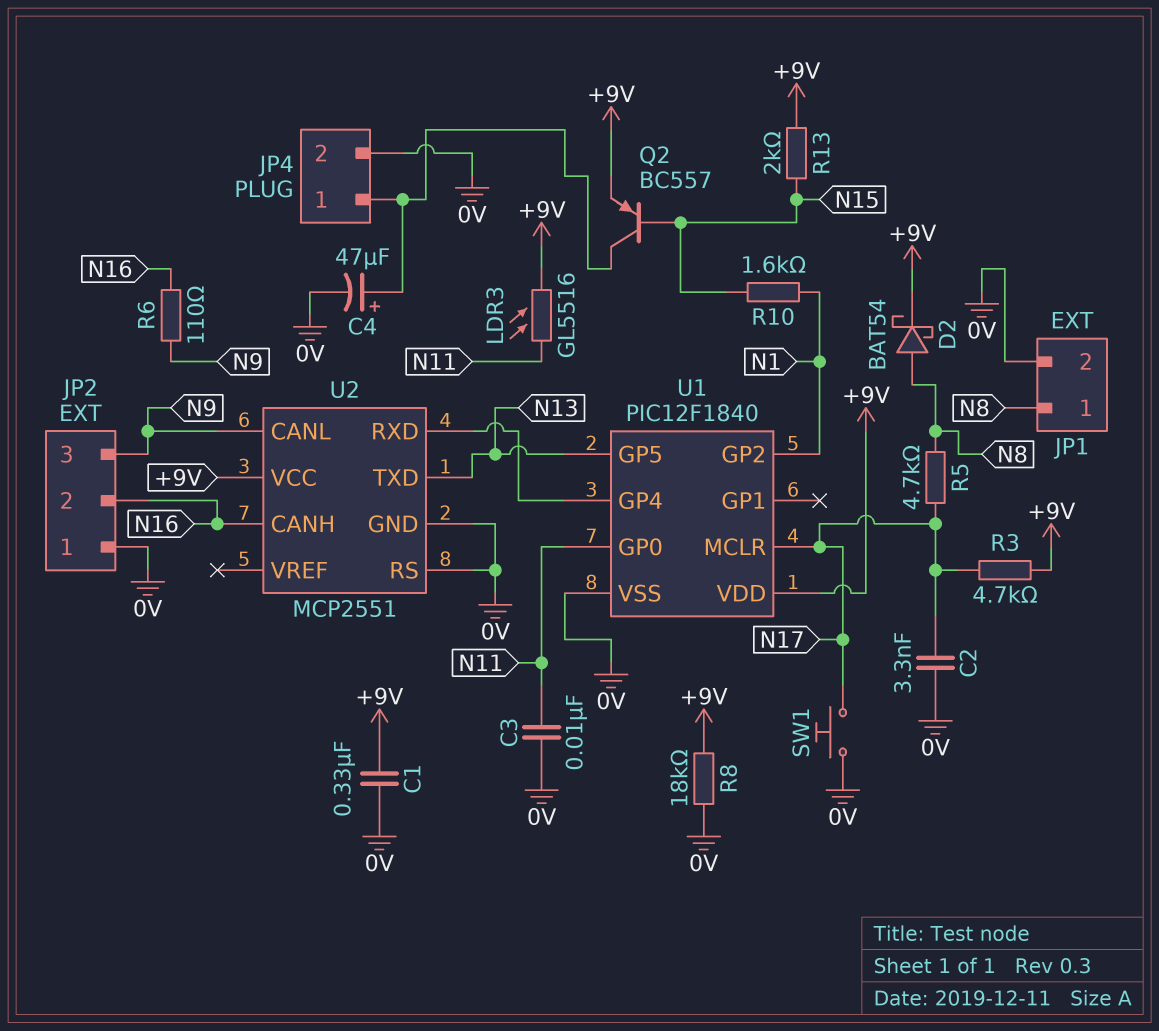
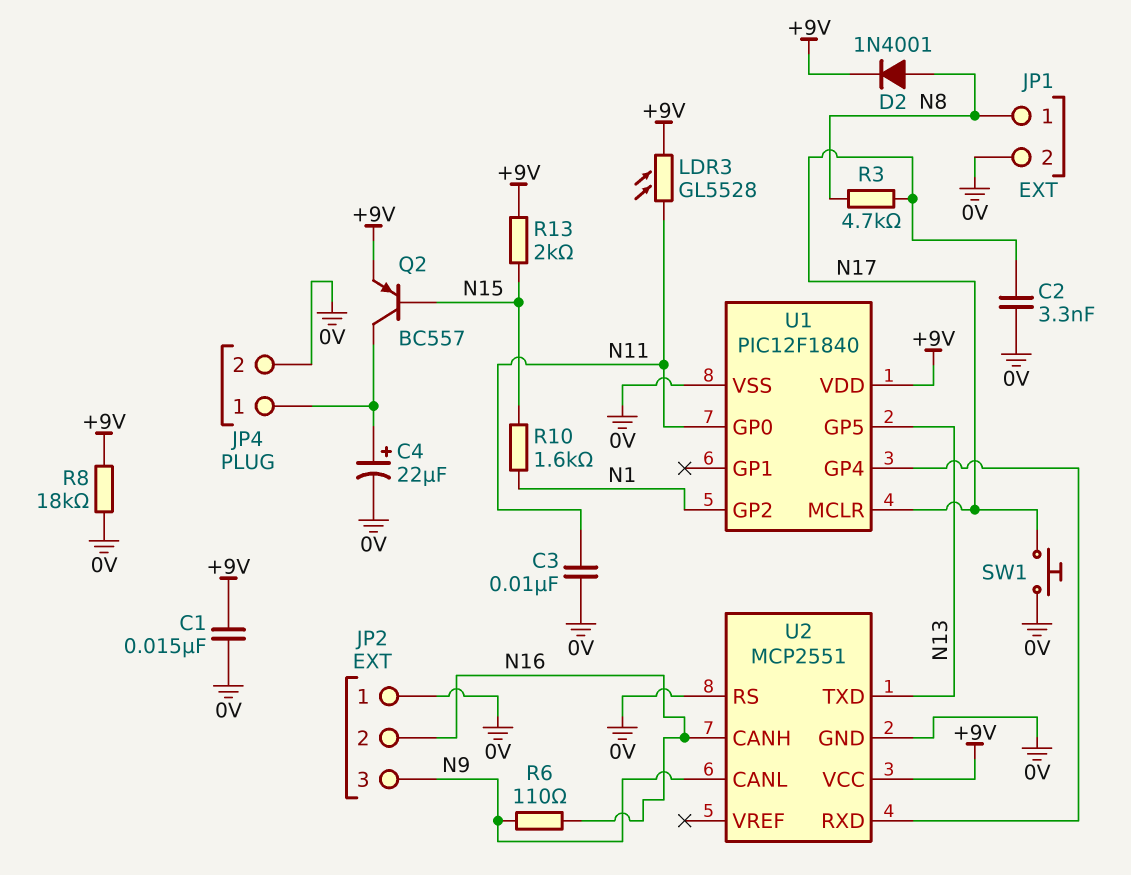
C1: 330nF (+9V, 0V) -> 15nF (+9V, 0V)
C4: 47uF (plus JP4/1, minus 0V) -> 22uF (plus JP4/1, minus 0V)
D2: schottky BAT54 (A N8, K +9V) -> diode 1N4001 (A N8, K +9V)
LDR3: GL5516 (+9V, N11) -> GL5528 (+9V, N11)
R3: 4.7k (+9V, N17) -> 4.7k (N8, N17)
R5: 4.7k (N8, N17) -> none

